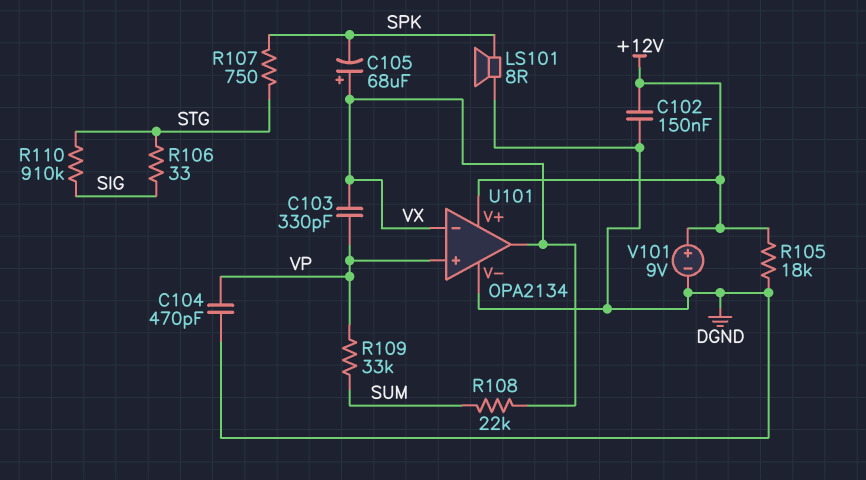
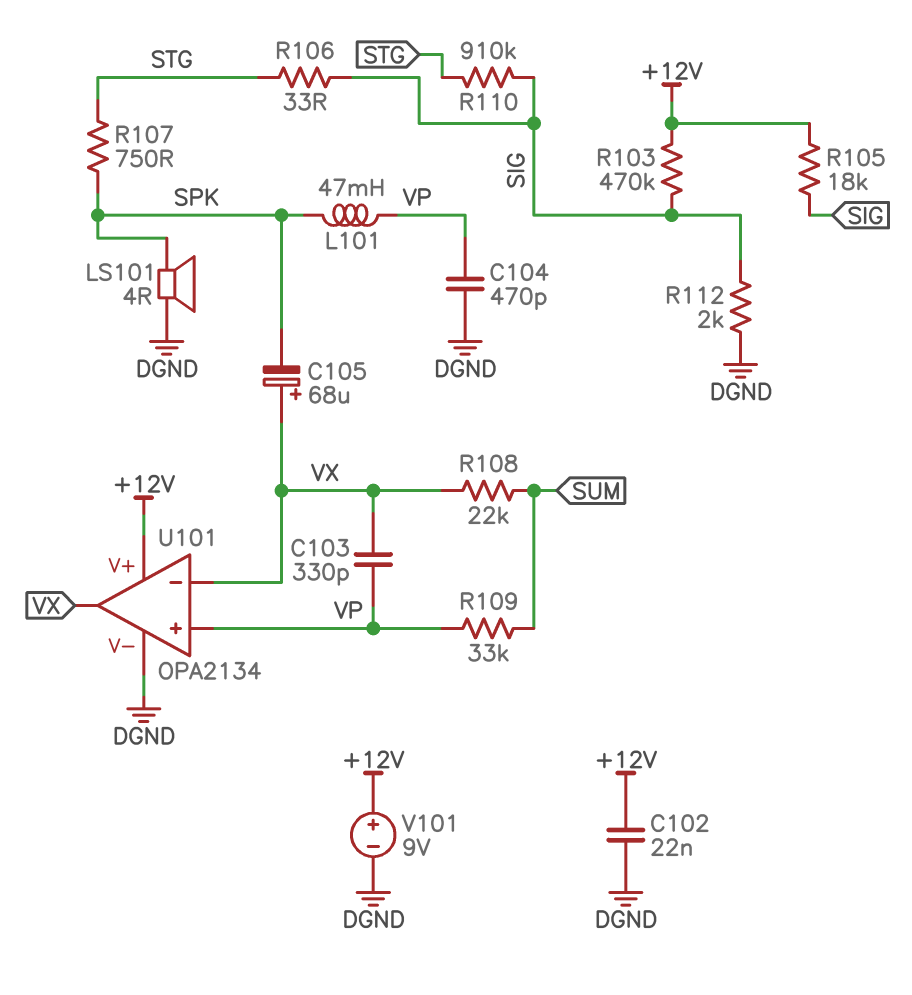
C102: 150nF (+12V, DGND) -> 22nF (+12V, DGND)
L101: none -> 47mH (SPK, VP)
LS101: speaker 8R (DGND, SPK) -> speaker 4R (DGND, SPK)
R103: none -> 470k (+12V, SIG)
R105: 18k (+12V, DGND) -> 18k (+12V, SIG)
R112: none -> 2k (DGND, SIG)

